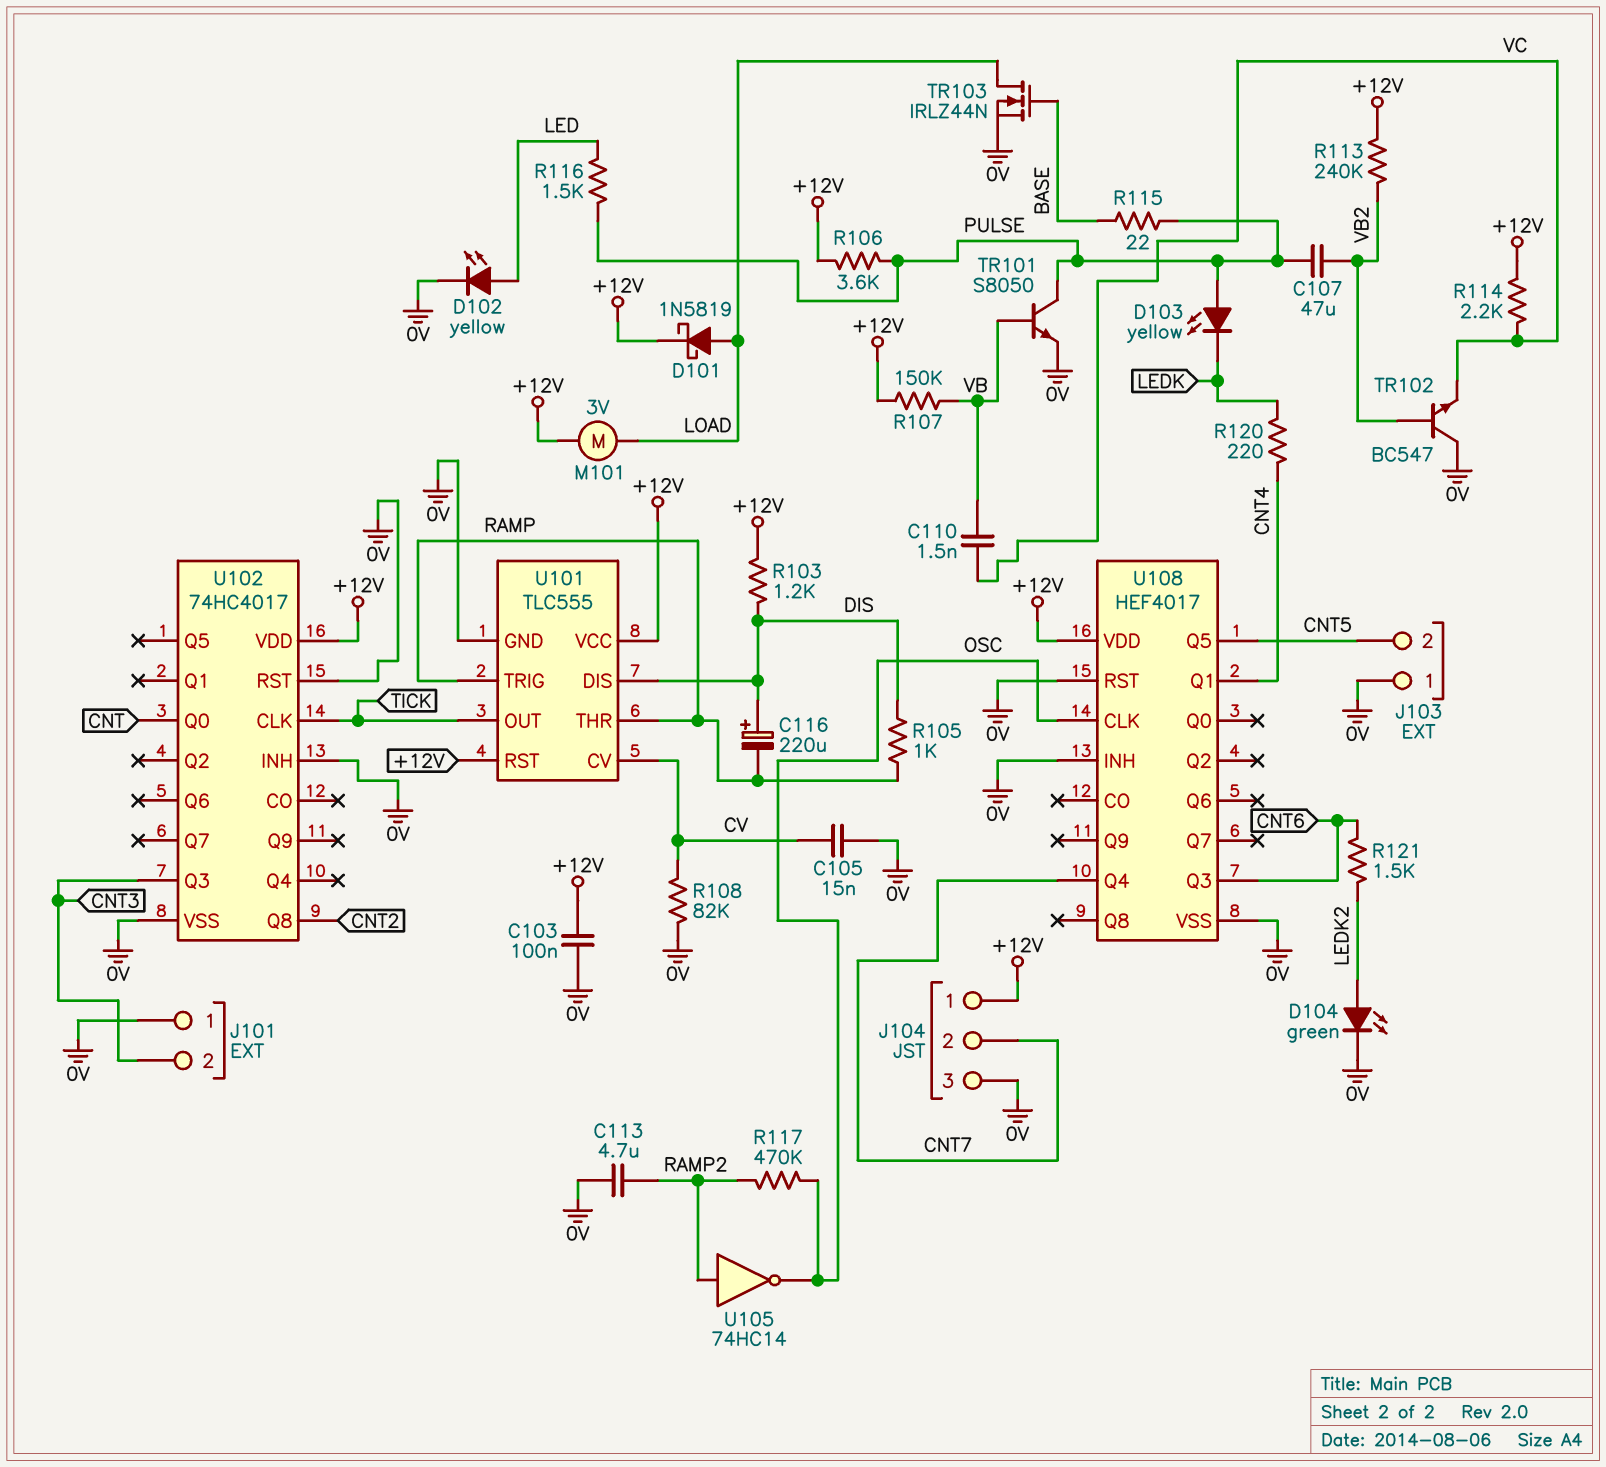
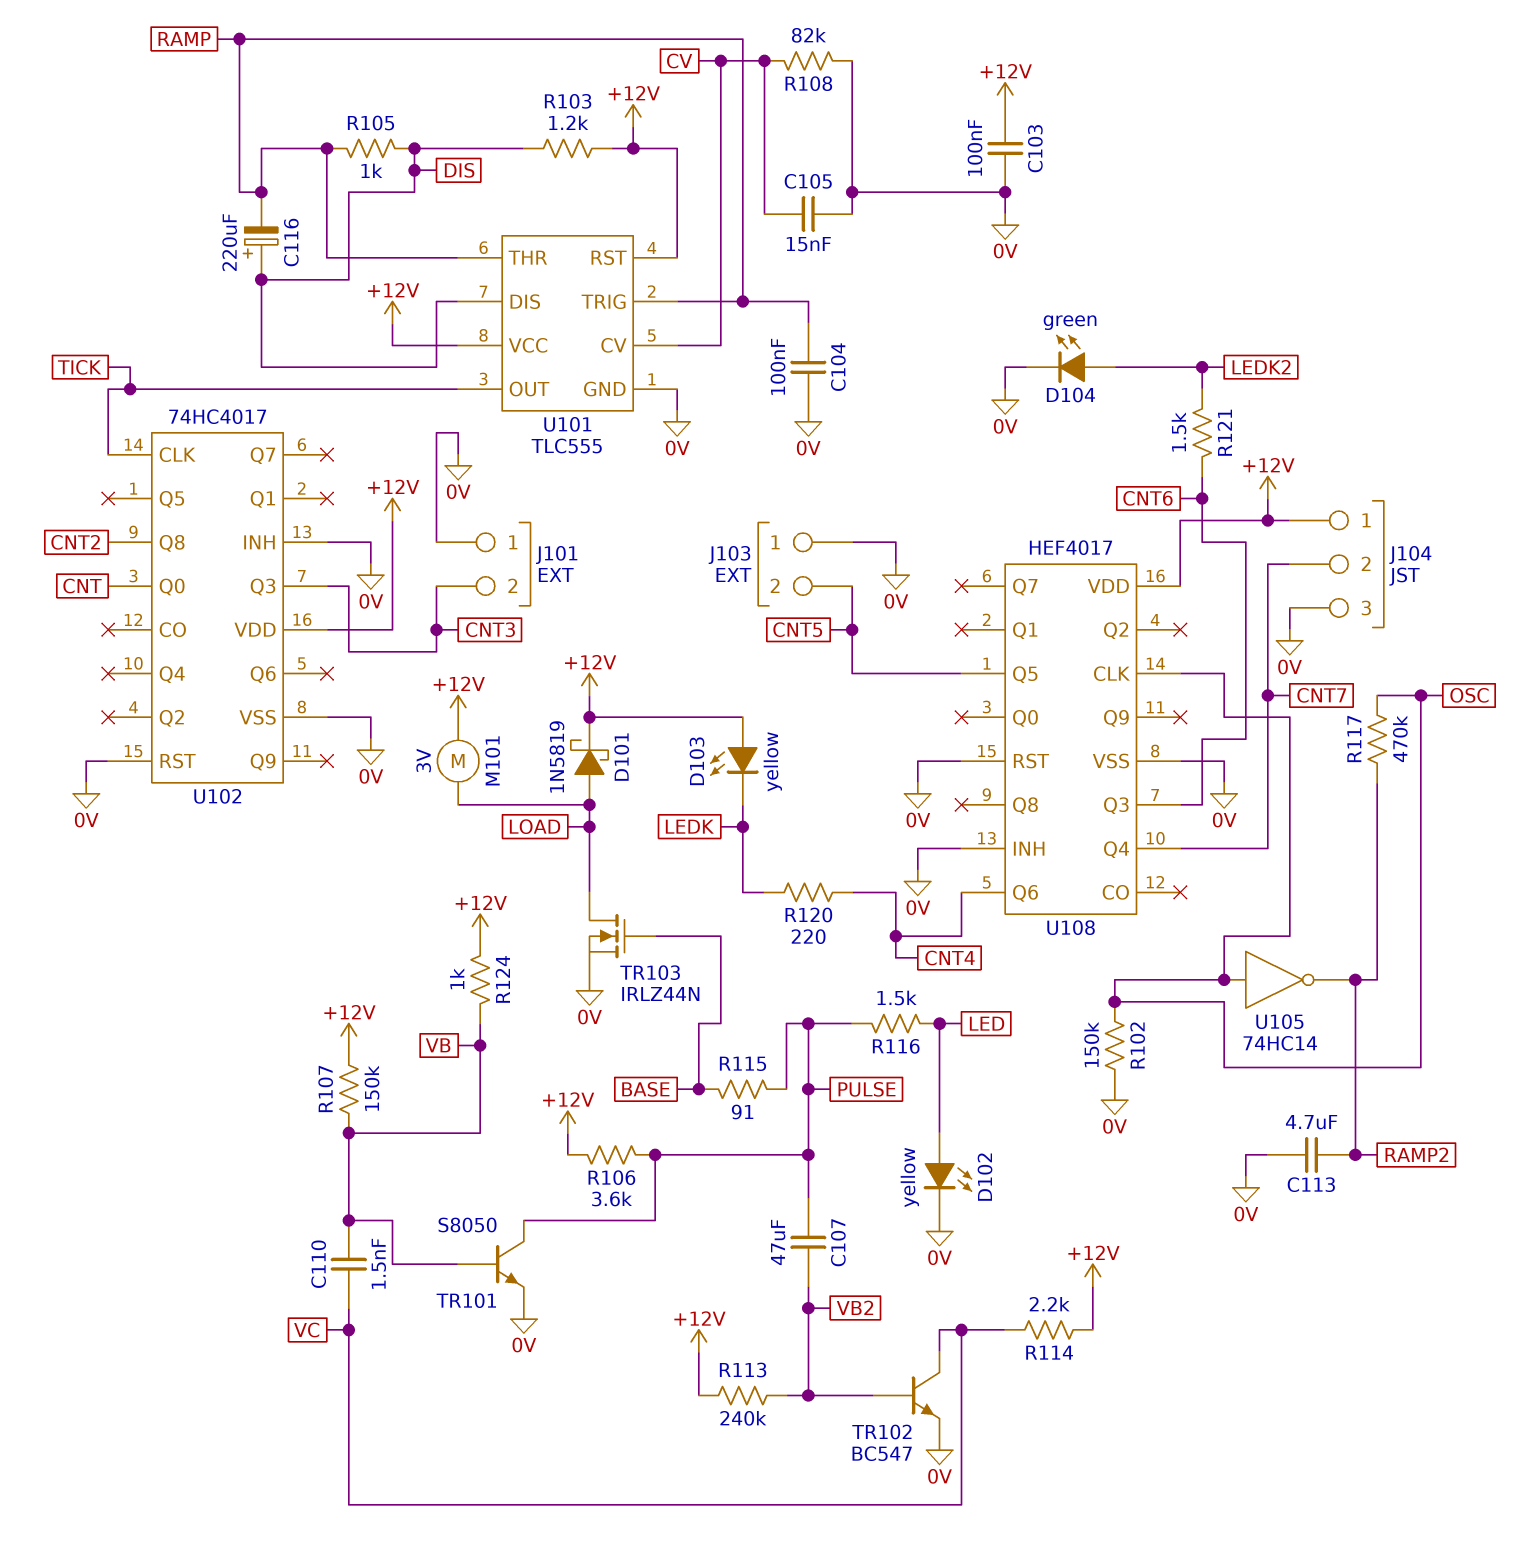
C104: none -> 100nF (0V, RAMP)
D103: LED yellow (A PULSE, K LEDK) -> LED yellow (A +12V, K LEDK)
R102: none -> 150k (0V, OSC)
R115: 22 (BASE, PULSE) -> 91 (BASE, PULSE)
R124: none -> 1k (+12V, VB)
TR102: NPN BC547 (B VB2, C 0V, E VC) -> NPN BC547 (B VB2, C VC, E 0V)
U105: NOT 74HC14 (in RAMP2, out OSC) -> NOT 74HC14 (in OSC, out RAMP2)
U108 pin Q1: CNT4 -> none
U108 pin Q6: none -> CNT4

